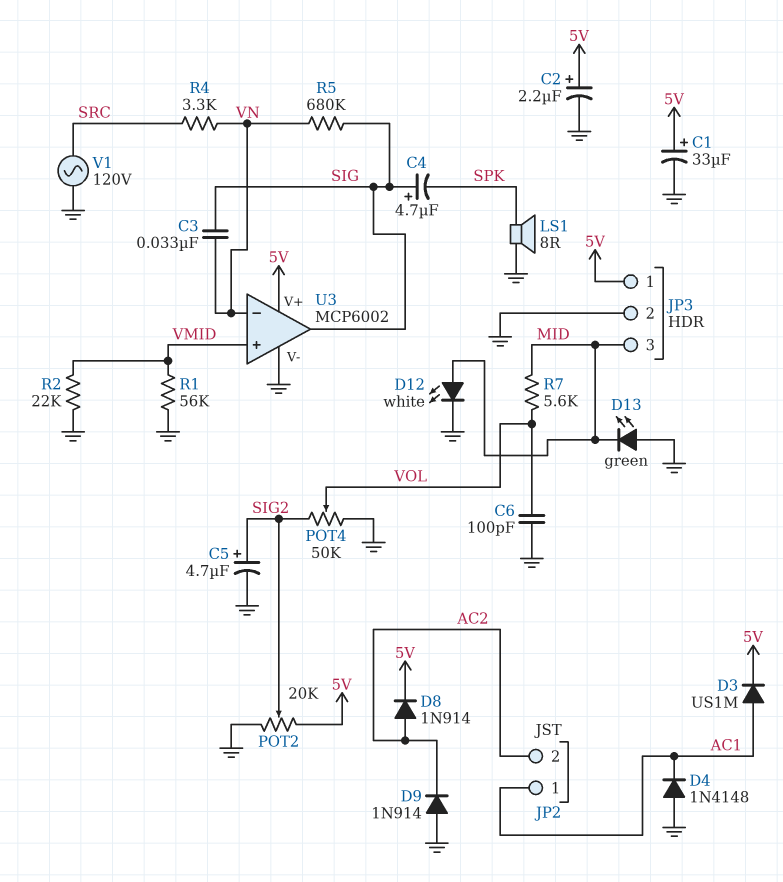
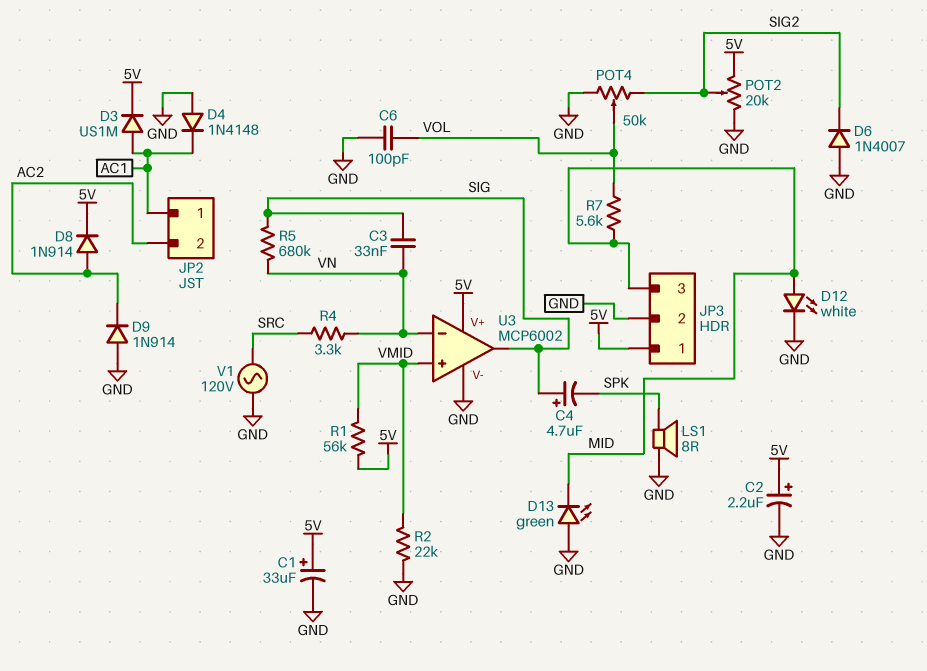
C5: 4.7uF (plus SIG2, minus GND) -> none
D6: none -> diode 1N4007 (A GND, K SIG2)
R1: 56k (GND, VMID) -> 56k (5V, VMID)

